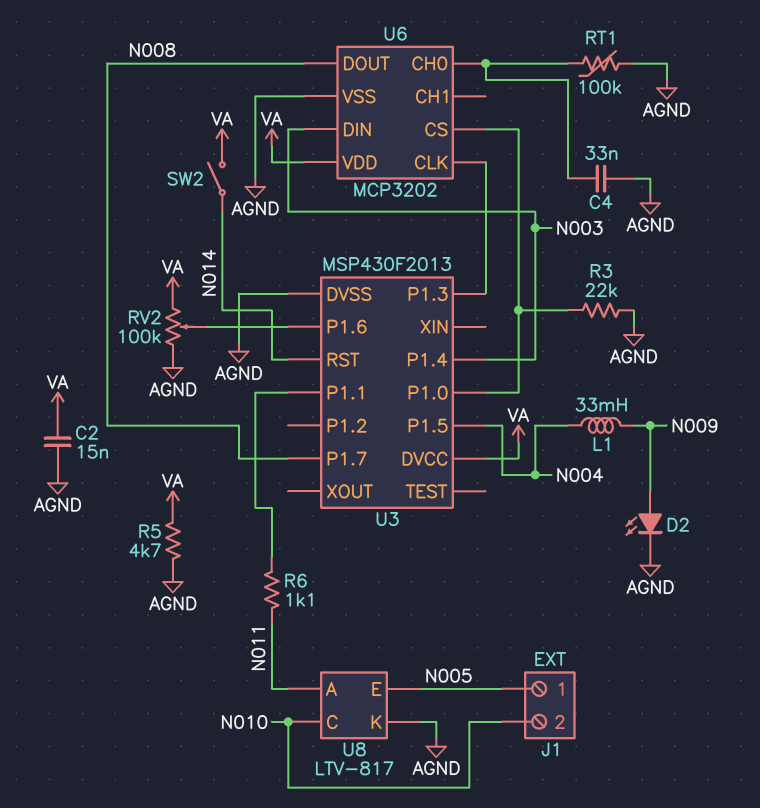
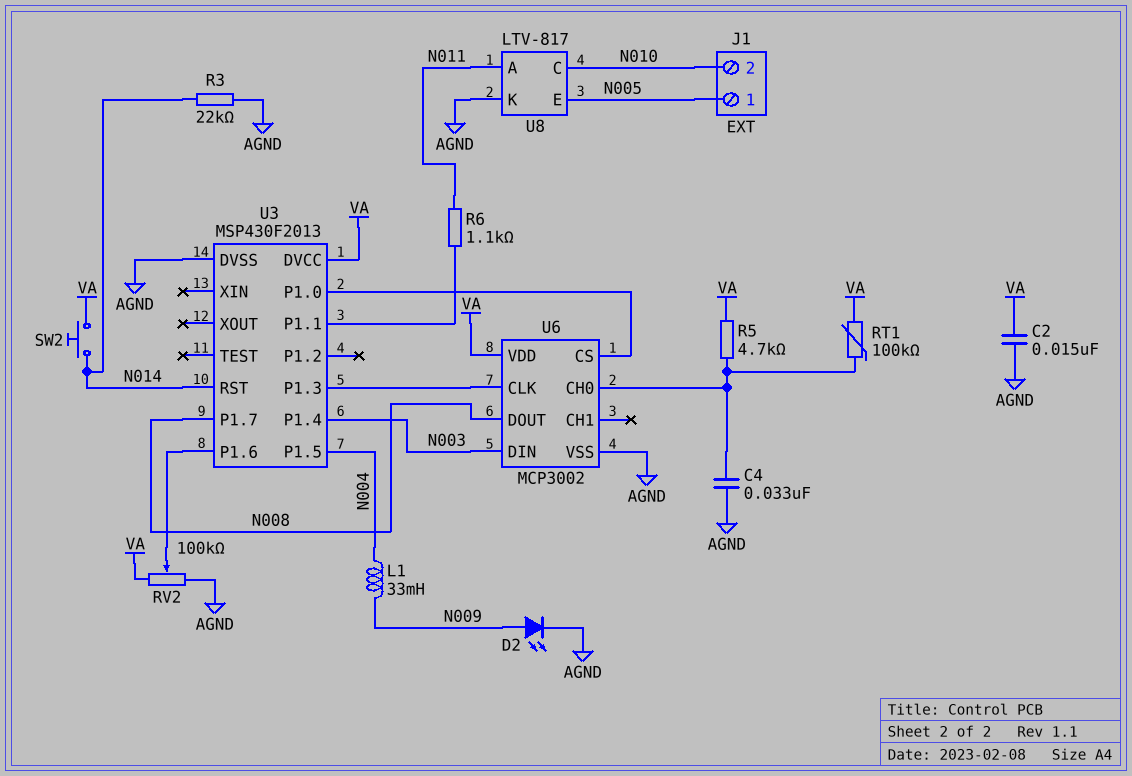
R3: 22k (AGND, U3/P1.0) -> 22k (AGND, N014)
R5: 4.7k (AGND, VA) -> 4.7k (U6/CH0, VA)
RT1: 100k (AGND, U6/CH0) -> 100k (U6/CH0, VA)
SW2: switch (N014, VA) -> button (N014, VA)
U6: MCP3202 -> MCP3002

